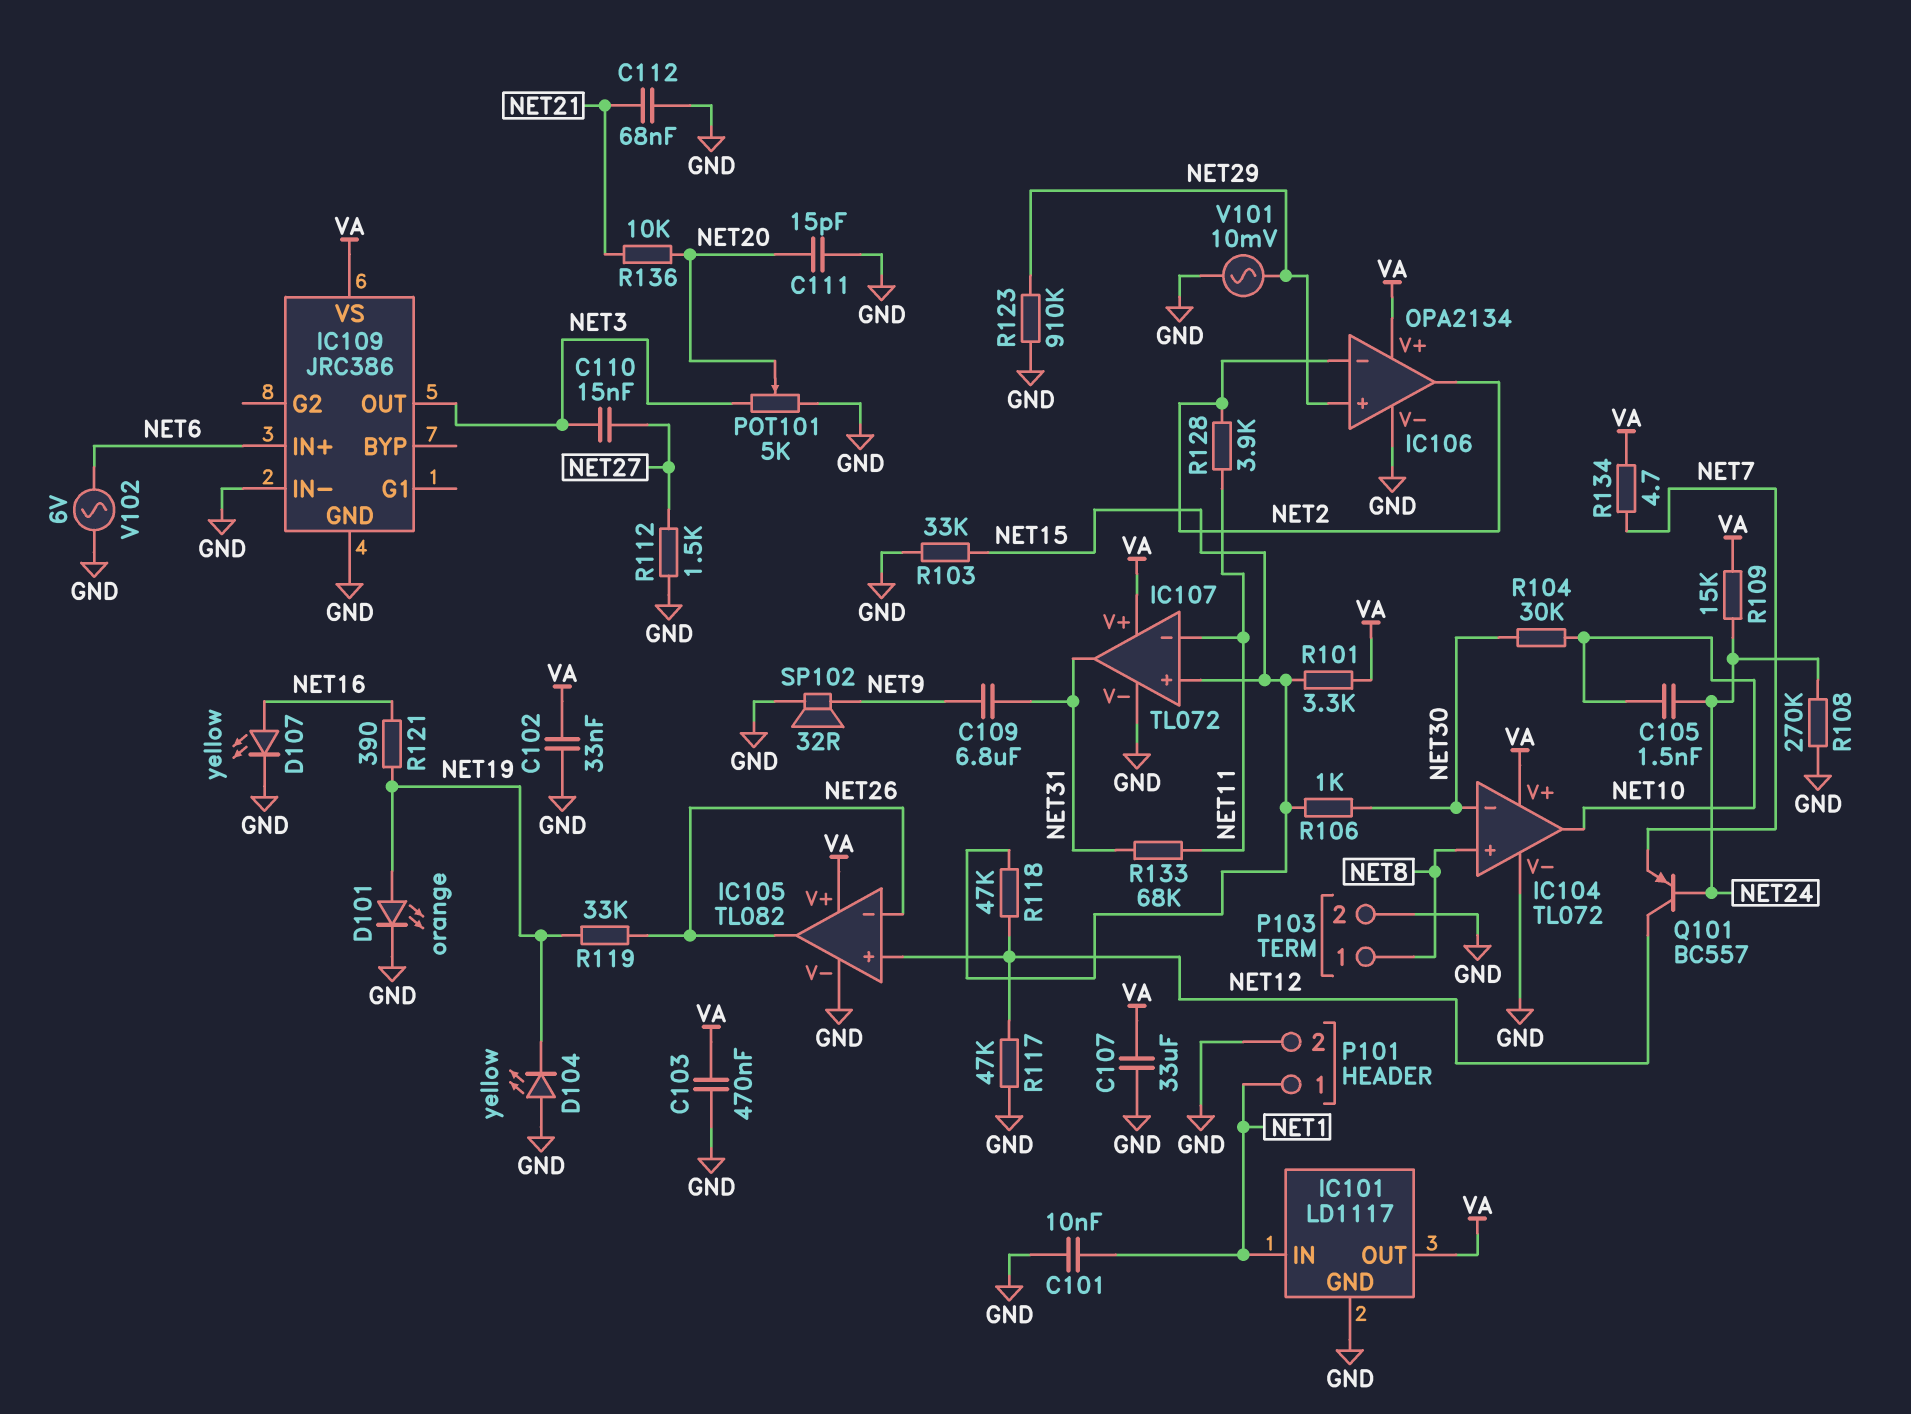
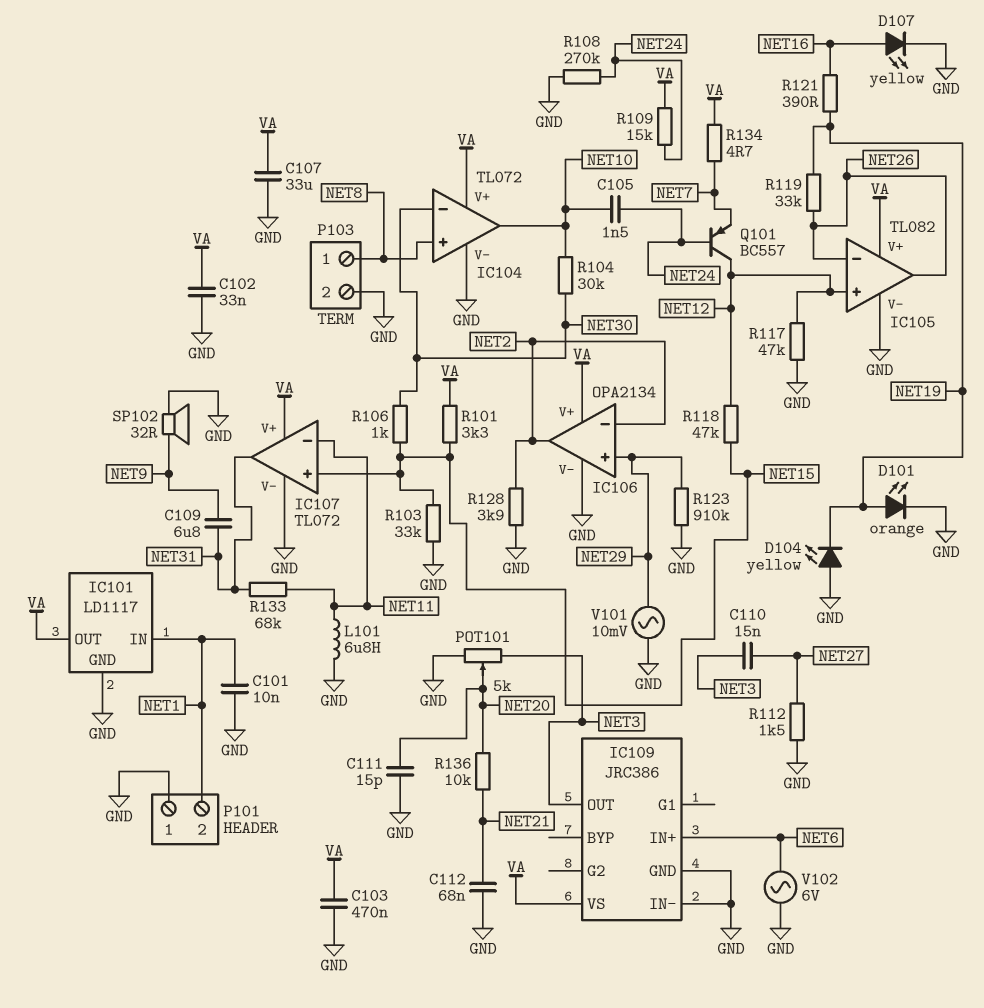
L101: none -> 6.8uH (GND, NET11)
P101 pin 1: NET1 -> GND
P101 pin 2: GND -> NET1
R128: 3.9k (NET2, NET11) -> 3.9k (GND, NET2)

